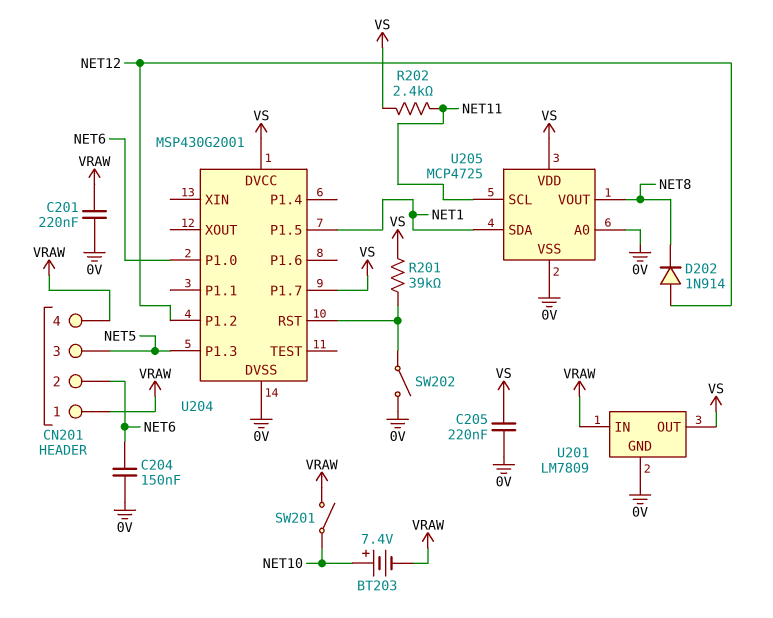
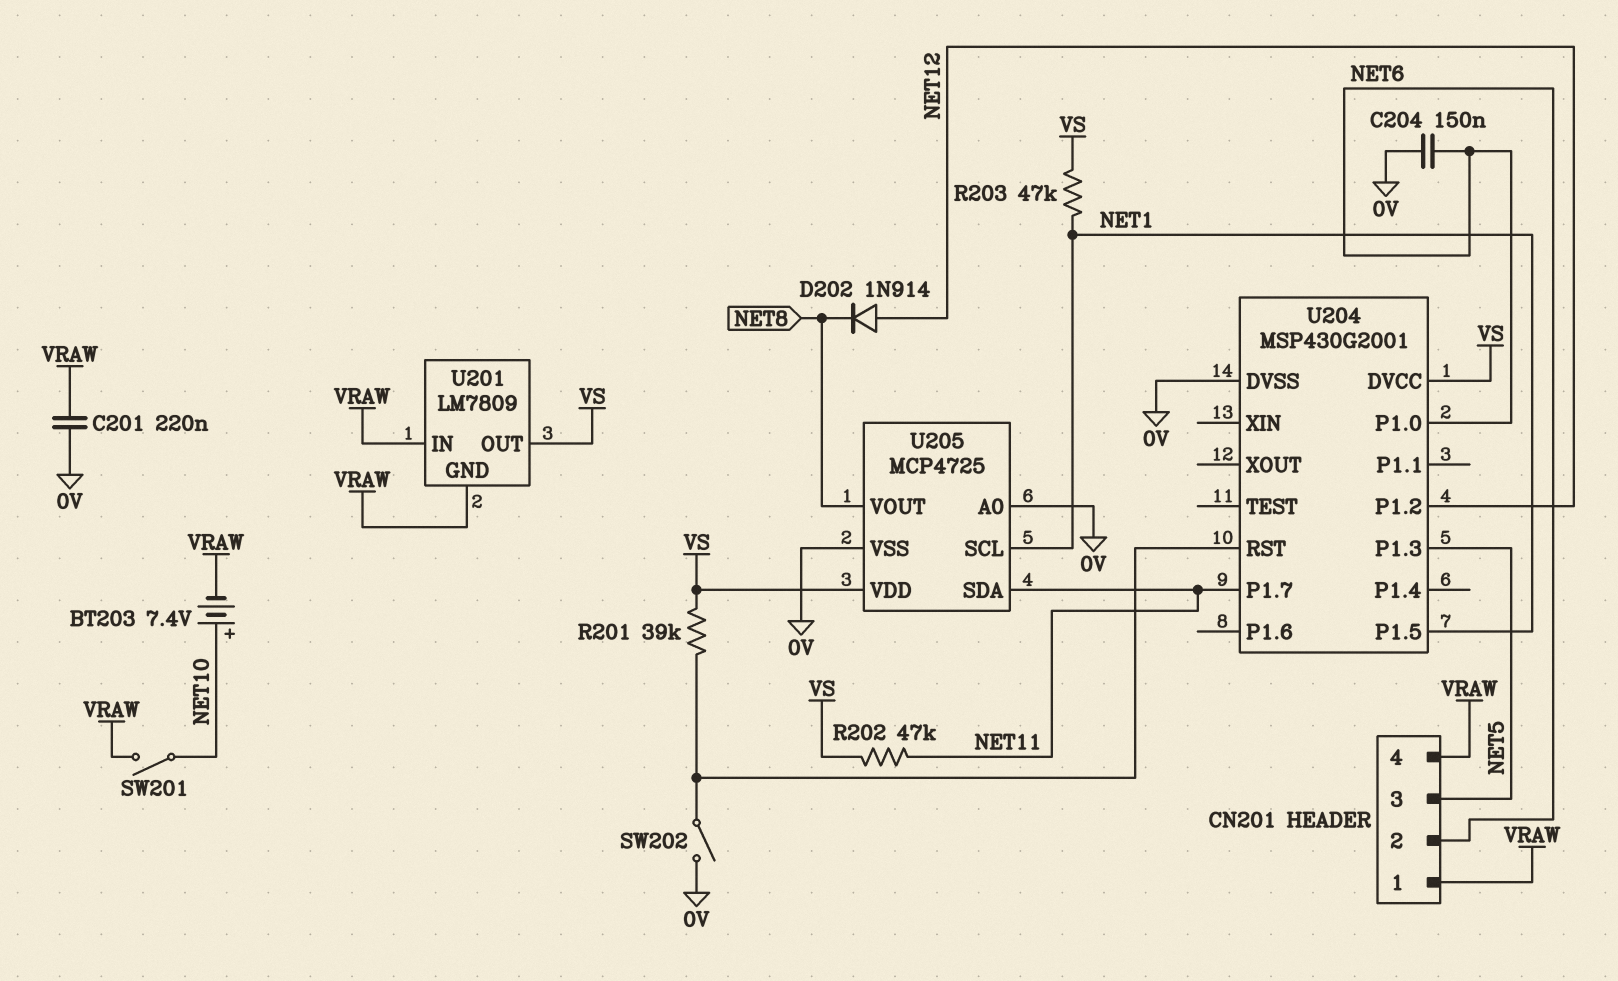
C205: 220nF (0V, VS) -> none
R202: 2.4k (NET11, VS) -> 47k (NET11, VS)
R203: none -> 47k (NET1, VS)
U201 pin GND: 0V -> VRAW
U204 pin P1.7: VS -> NET11
U205 pin SCL: NET11 -> NET1
U205 pin SDA: NET1 -> NET11

